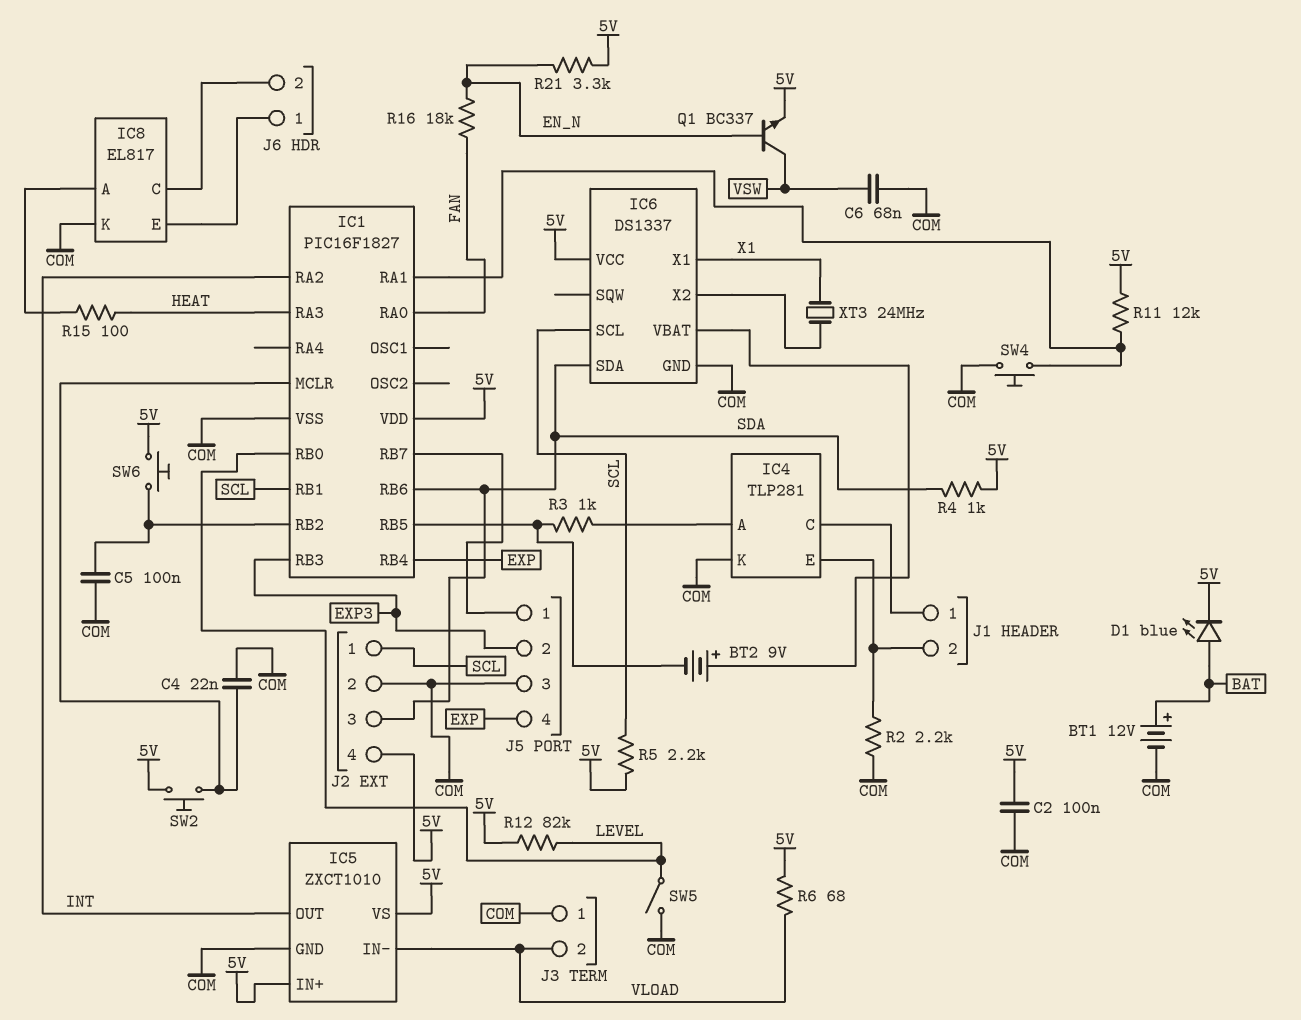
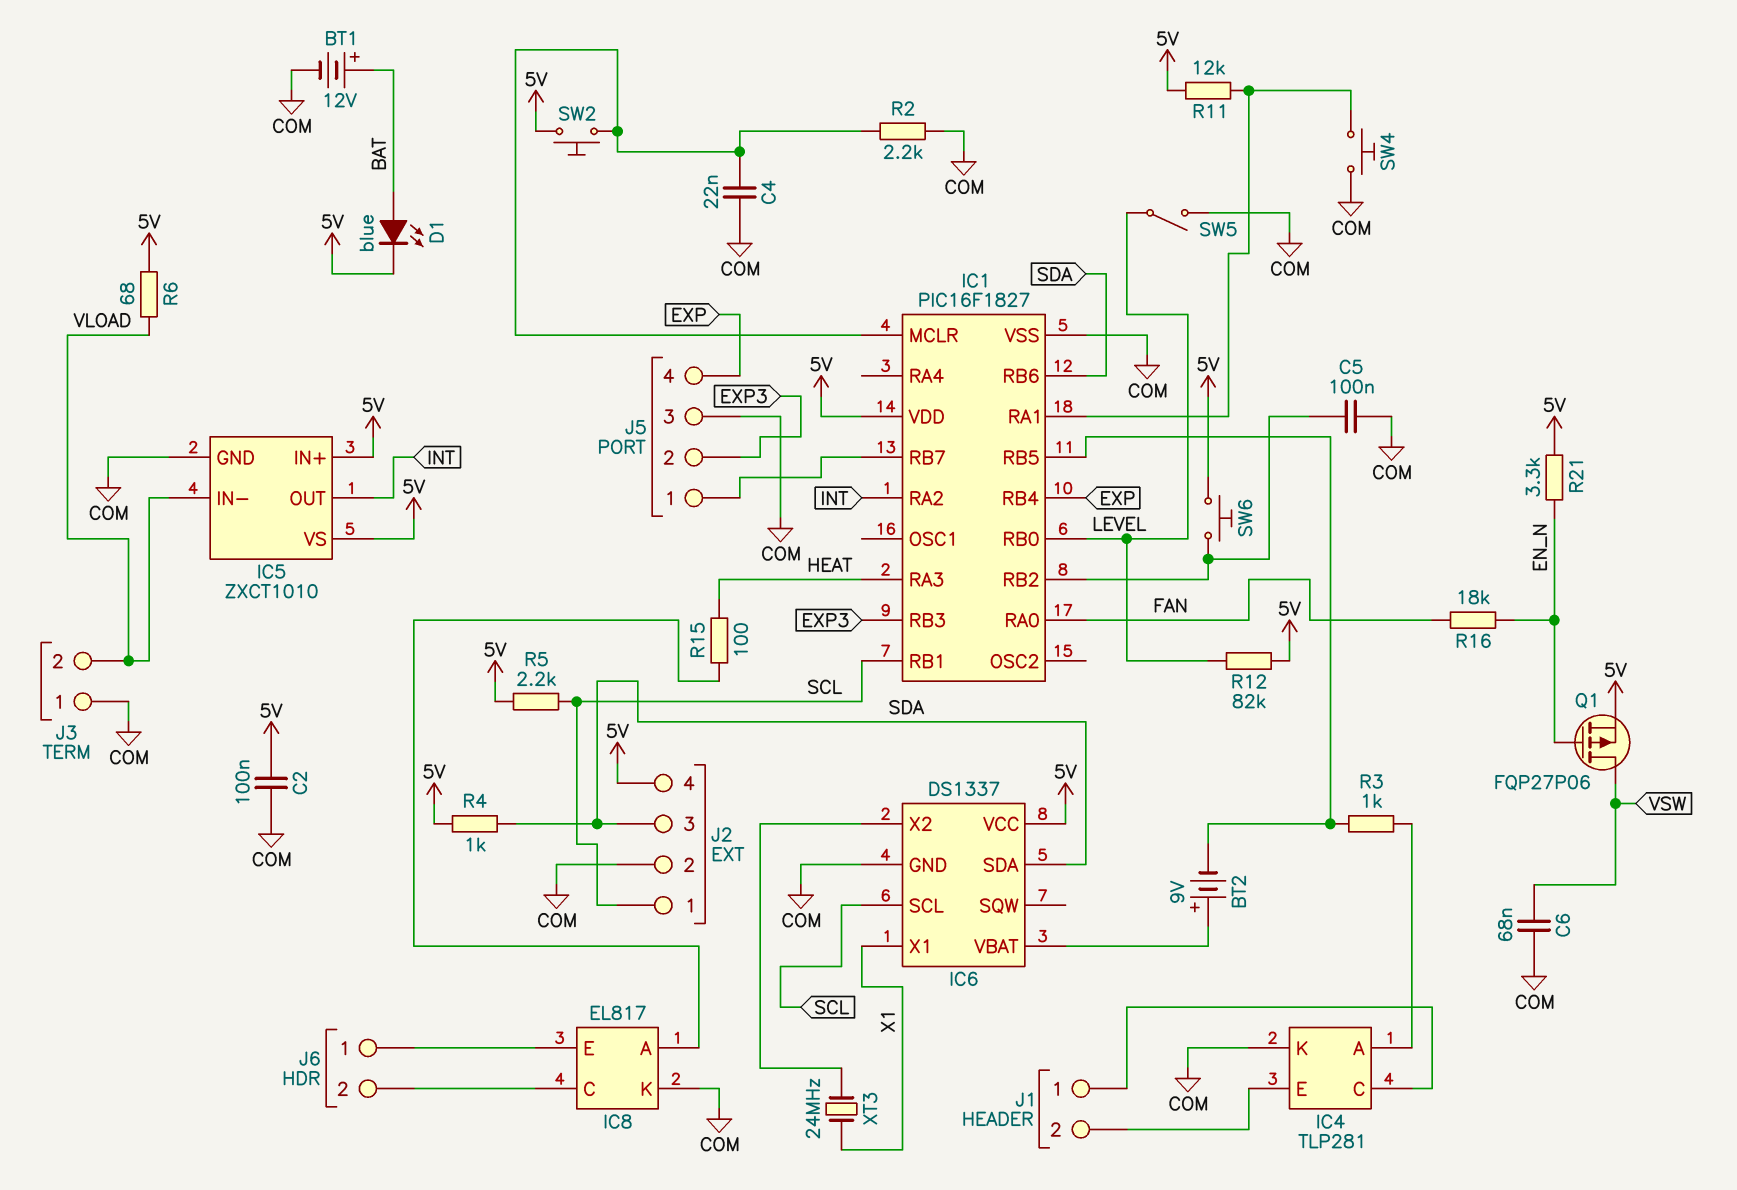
Q1: NPN BC337 (B EN_N, C VSW, E 5V) -> PMOS FQP27P06 (G EN_N, D VSW, S 5V)
R2: 2.2k (COM, IC4/E) -> 2.2k (COM, IC1/MCLR)

